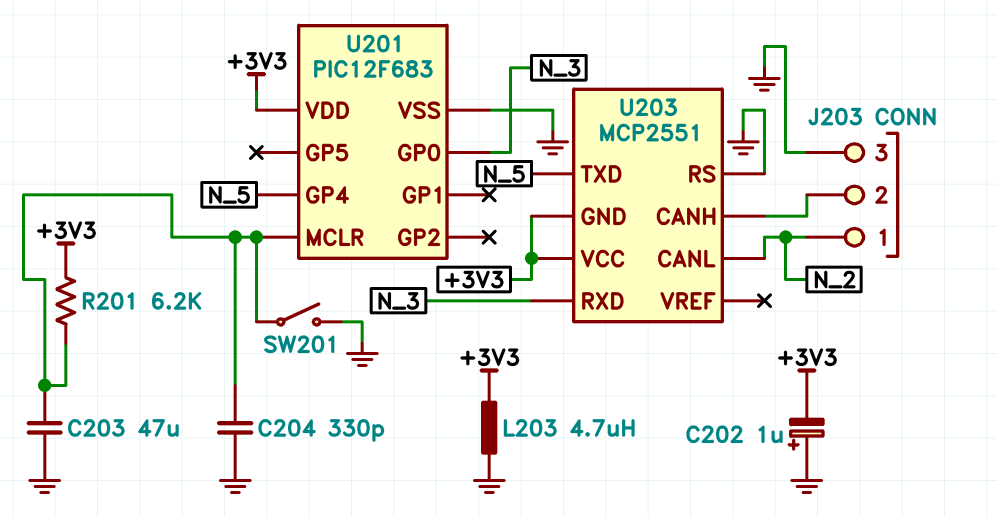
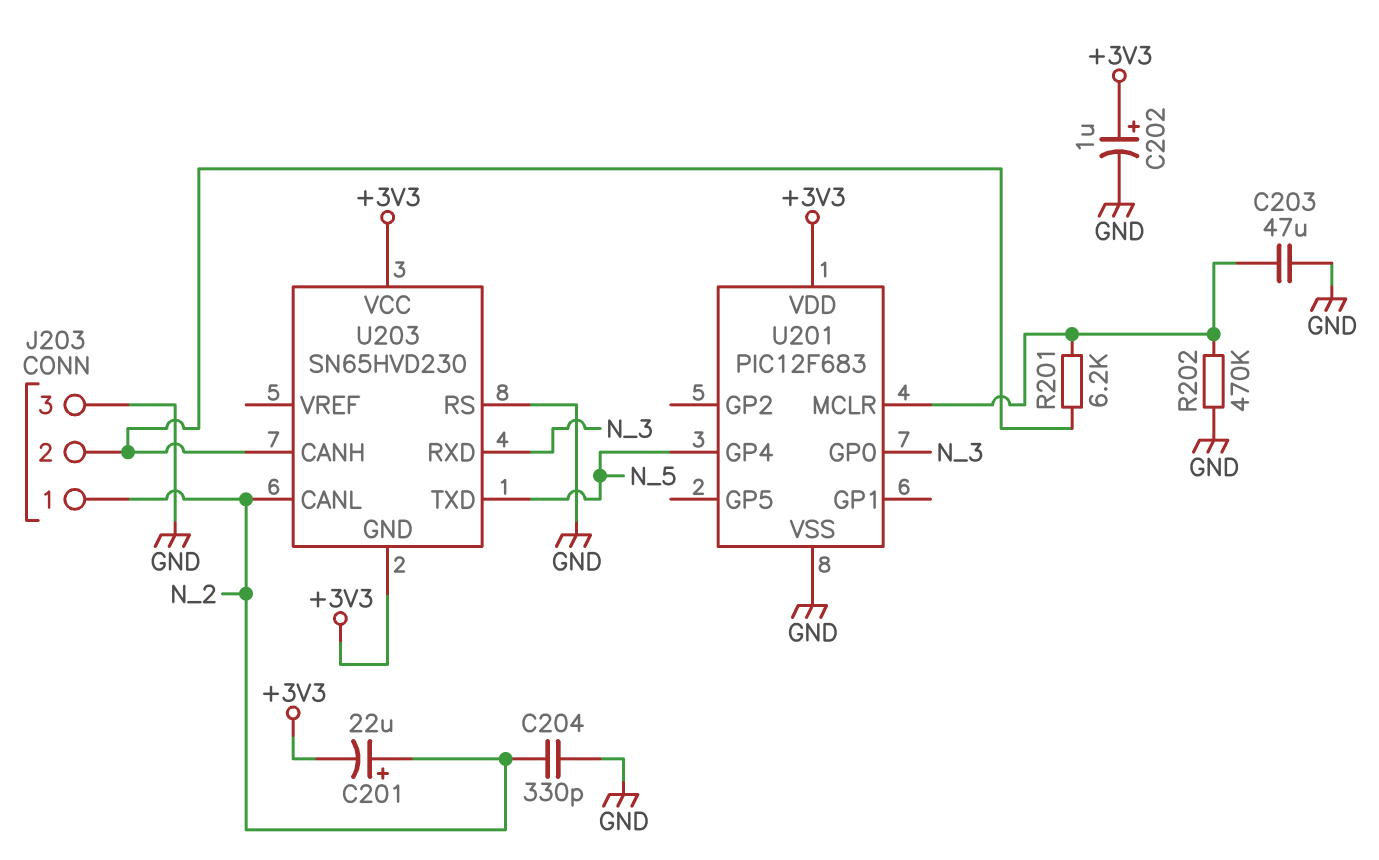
C201: none -> 22uF (plus N_2, minus +3V3)
C202: 1uF (plus GND, minus +3V3) -> 1uF (plus +3V3, minus GND)
C204: 330pF (GND, U201/MCLR) -> 330pF (GND, N_2)
L203: 4.7uH (+3V3, GND) -> none
R201: 6.2k (+3V3, U201/MCLR) -> 6.2k (J203/2, U201/MCLR)
R202: none -> 470k (GND, U201/MCLR)
SW201: switch (GND, U201/MCLR) -> none
U203: MCP2551 -> SN65HVD230

